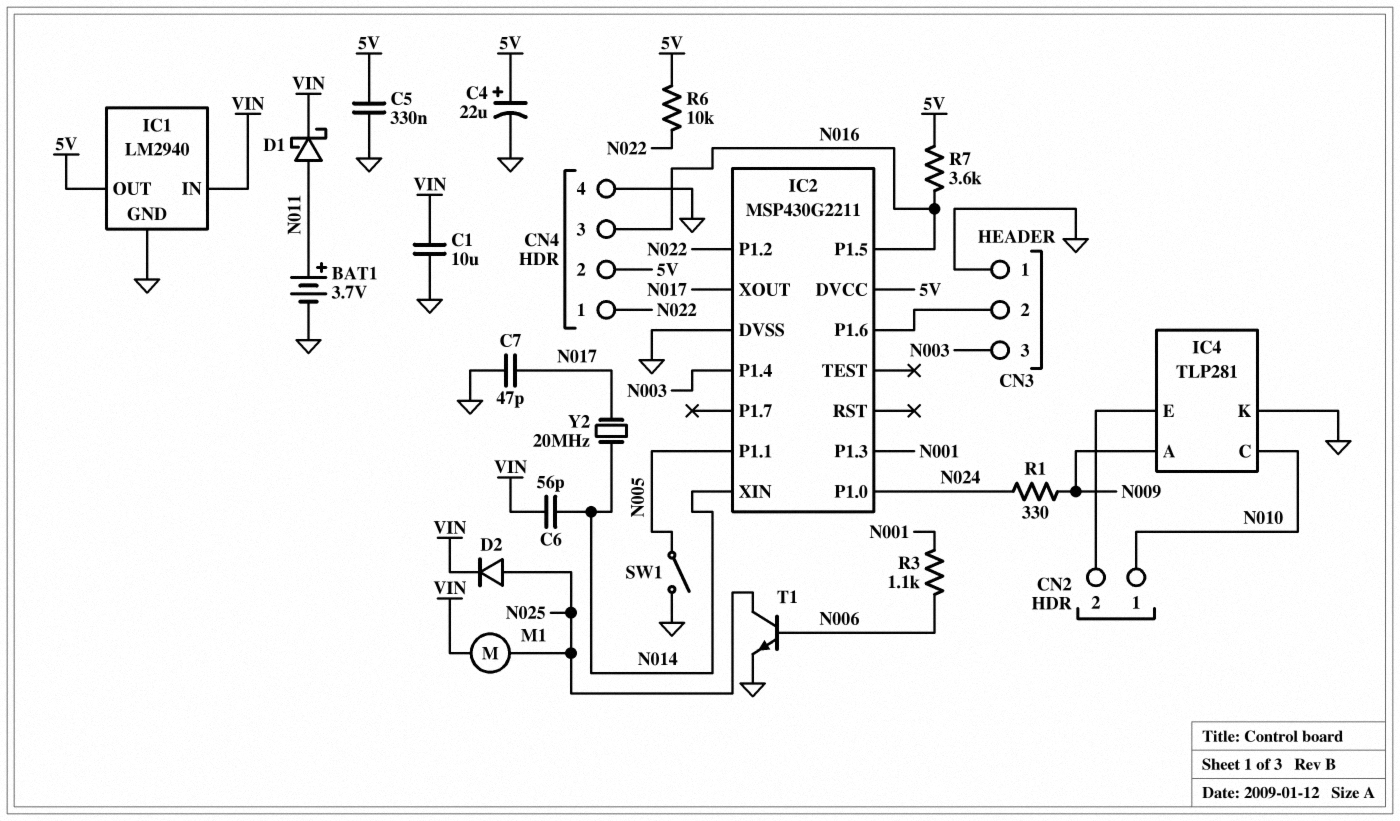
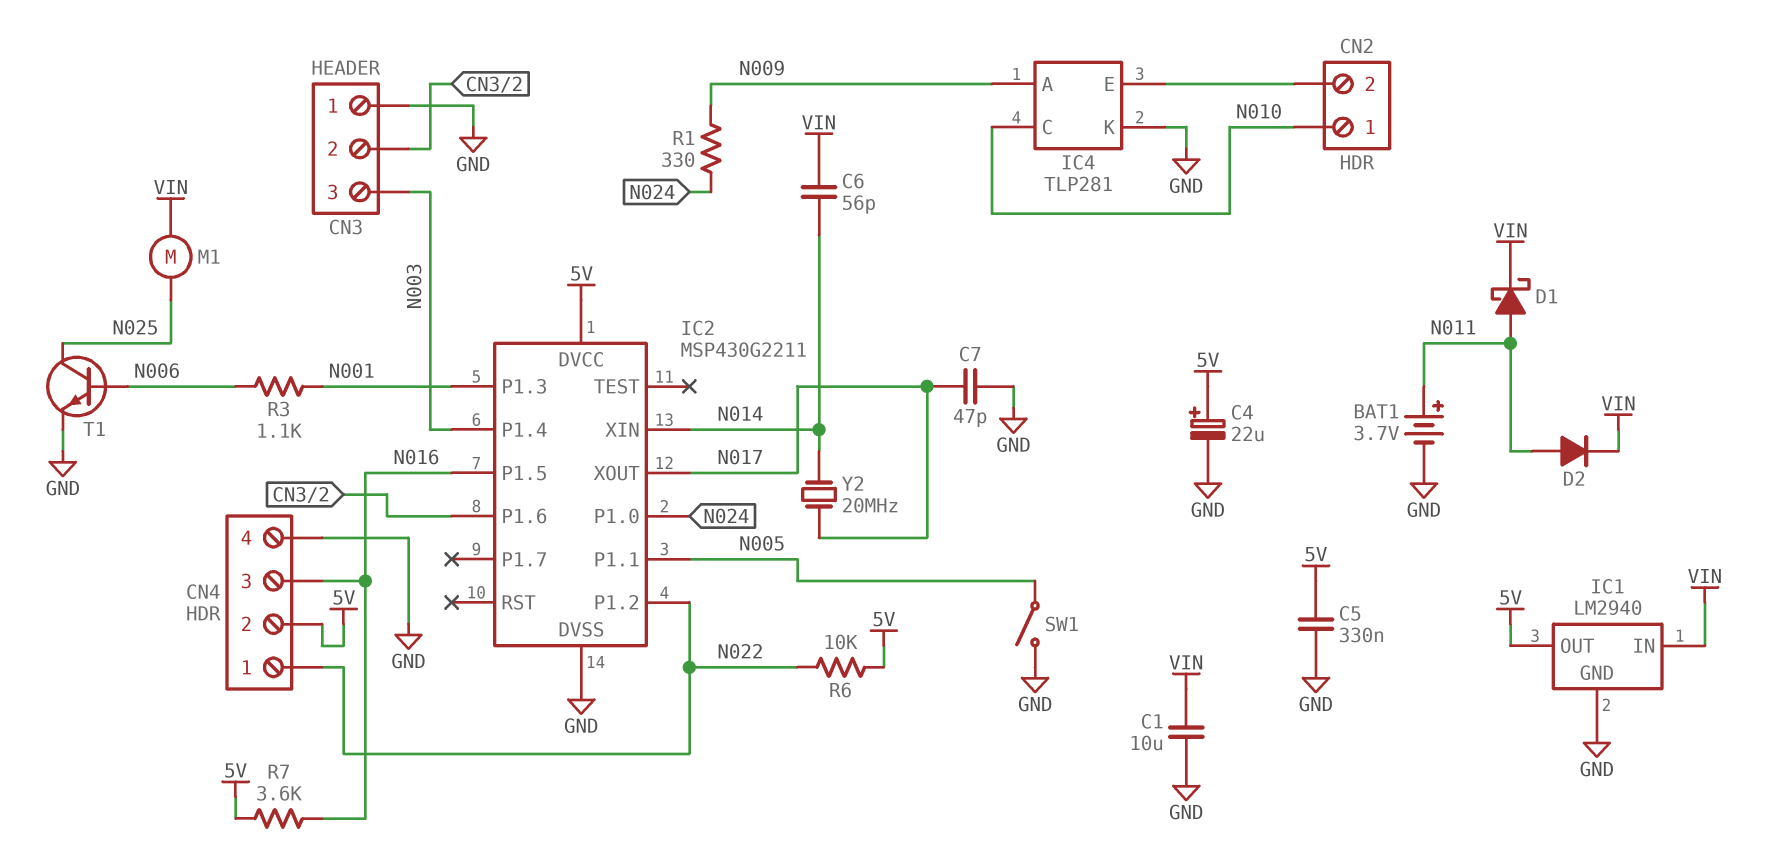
D2: diode (A N025, K VIN) -> diode (A N011, K VIN)

